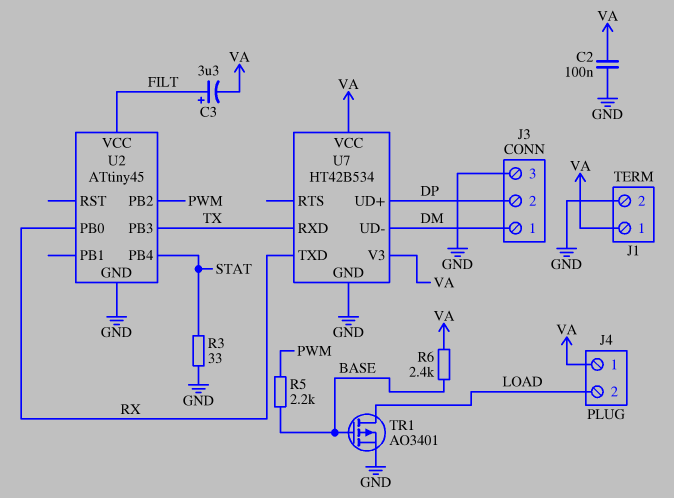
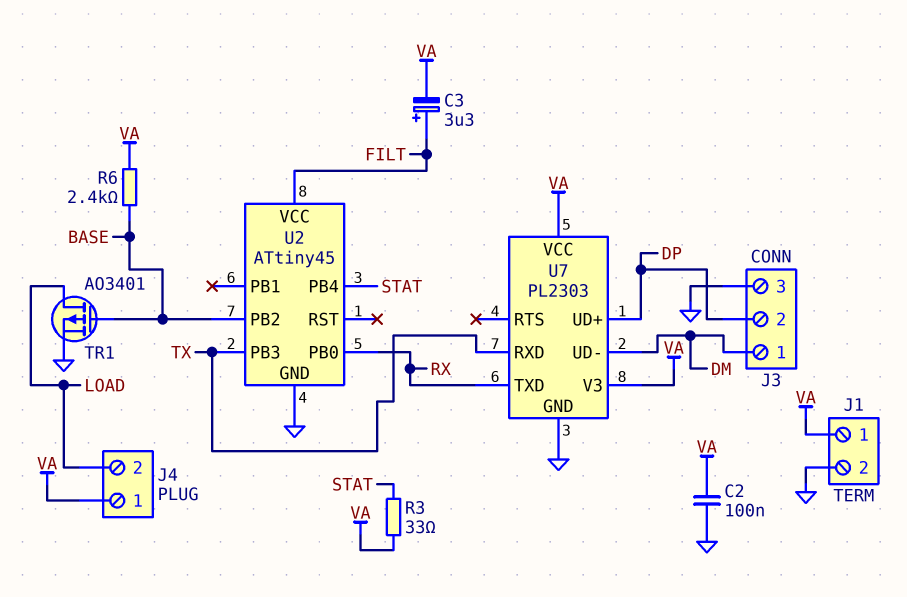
R3: 33 (GND, STAT) -> 33 (STAT, VA)
R5: 2.2k (BASE, PWM) -> none
U2 pin PB2: PWM -> BASE
U7: HT42B534 -> PL2303

